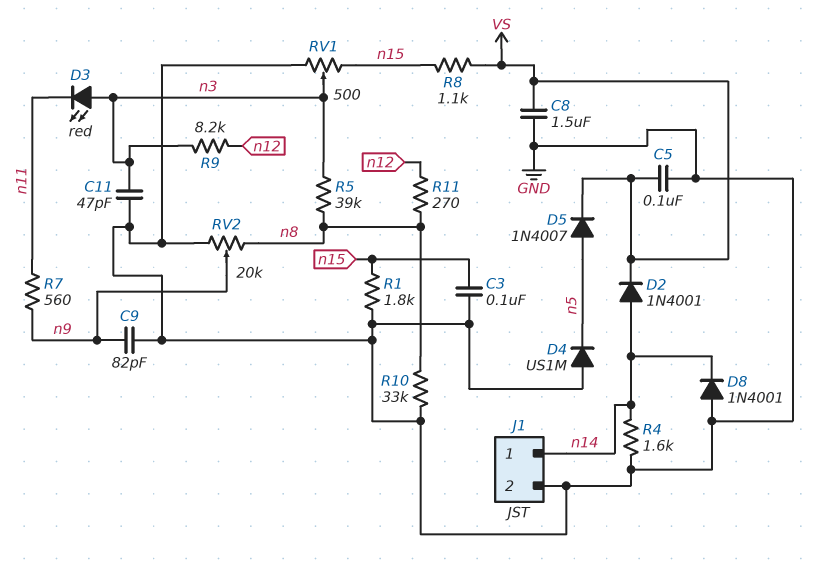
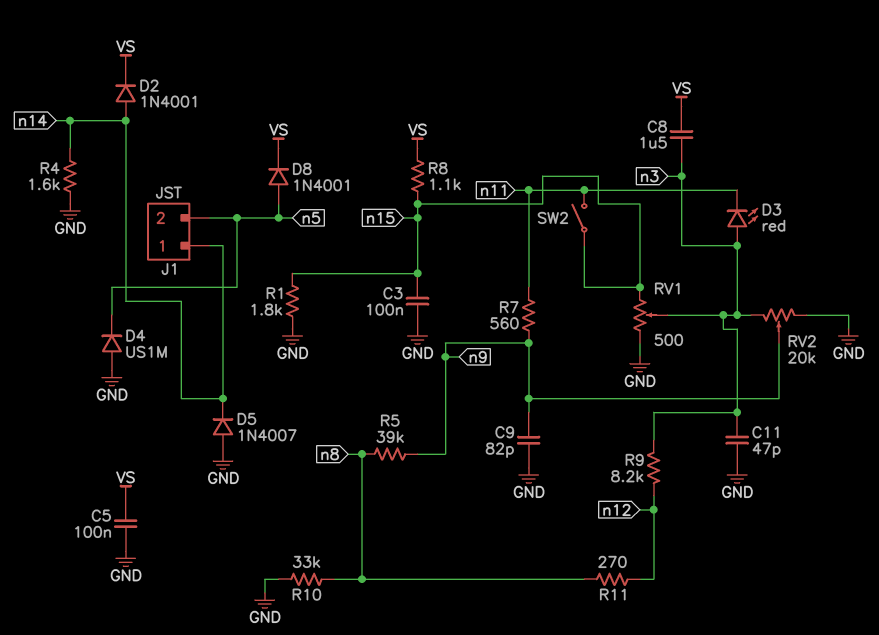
C8: 1.5uF (GND, VS) -> 1.5uF (VS, n3)
D5: diode 1N4007 (A n5, K VS) -> diode 1N4007 (A GND, K n14)
D8: diode 1N4001 (A GND, K n14) -> diode 1N4001 (A n5, K VS)
J1 pin 2: GND -> n5
R5: 39k (n3, n8) -> 39k (n8, n9)
RV2: 20k (GND, n8, wiper n9) -> 20k (GND, n3, wiper n9)
SW2: none -> switch (n11, n15)

